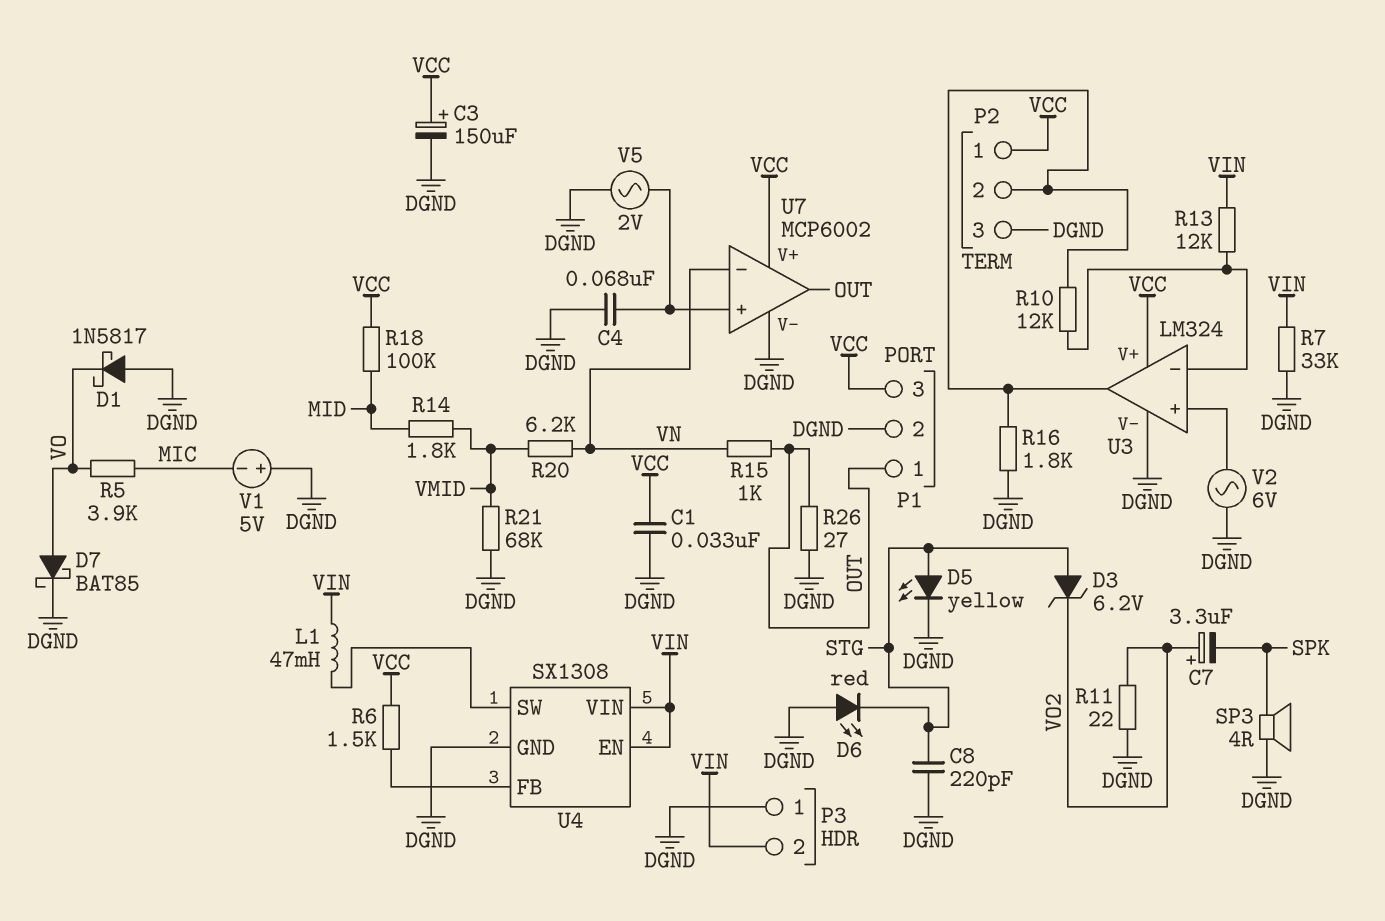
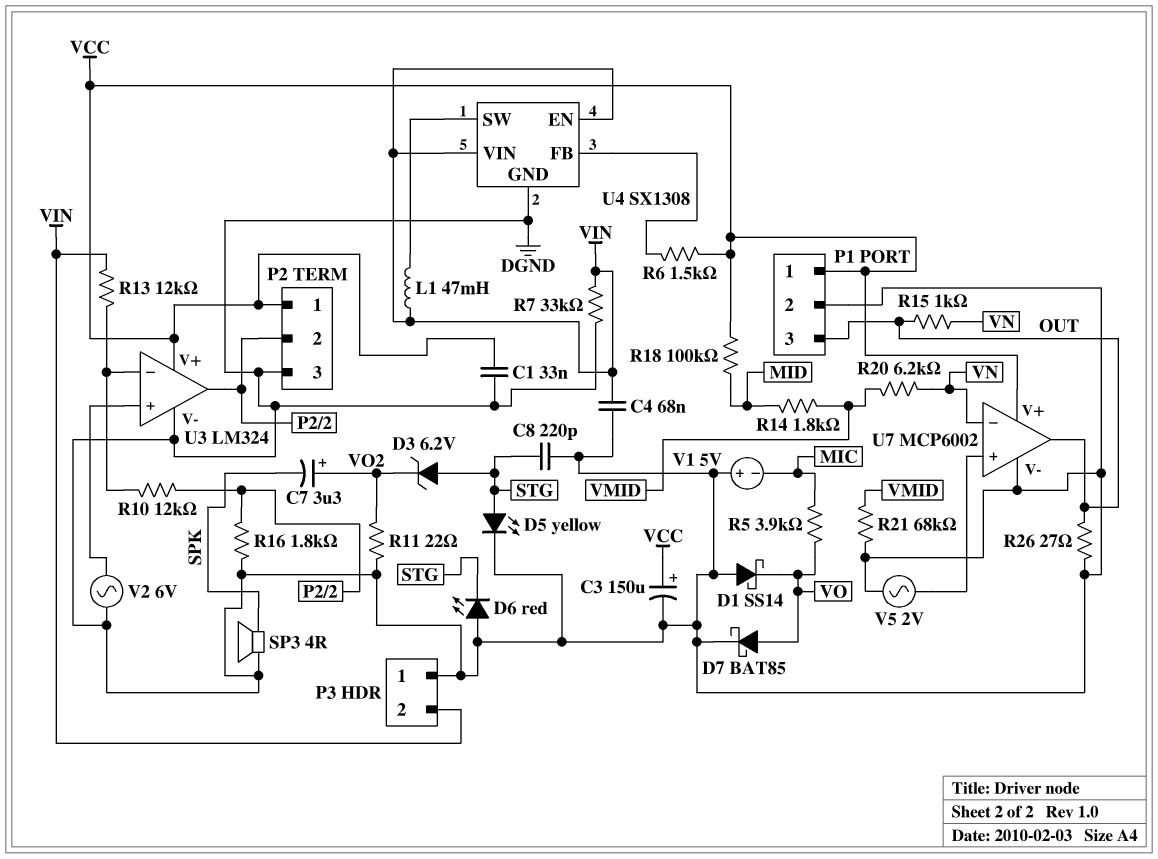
C4: 68nF (DGND, U7/in+) -> 68nF (DGND, VIN)
D1: schottky 1N5817 (A DGND, K VO) -> schottky SS14 (A DGND, K VO)
P1 pin 1: OUT -> VCC
P1 pin 3: VCC -> OUT

